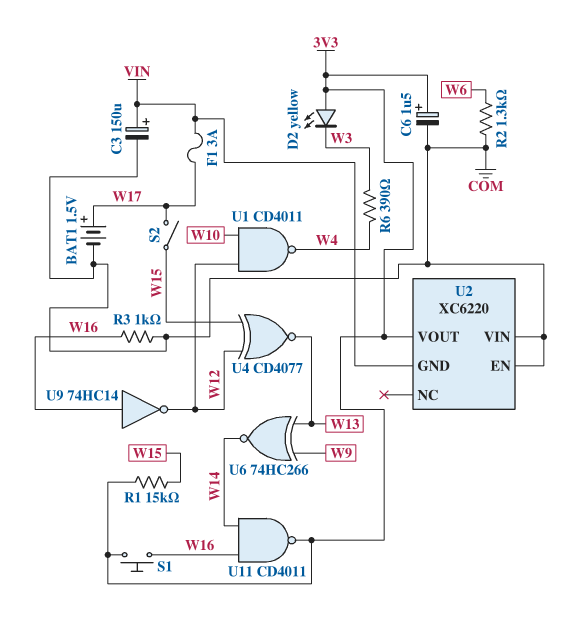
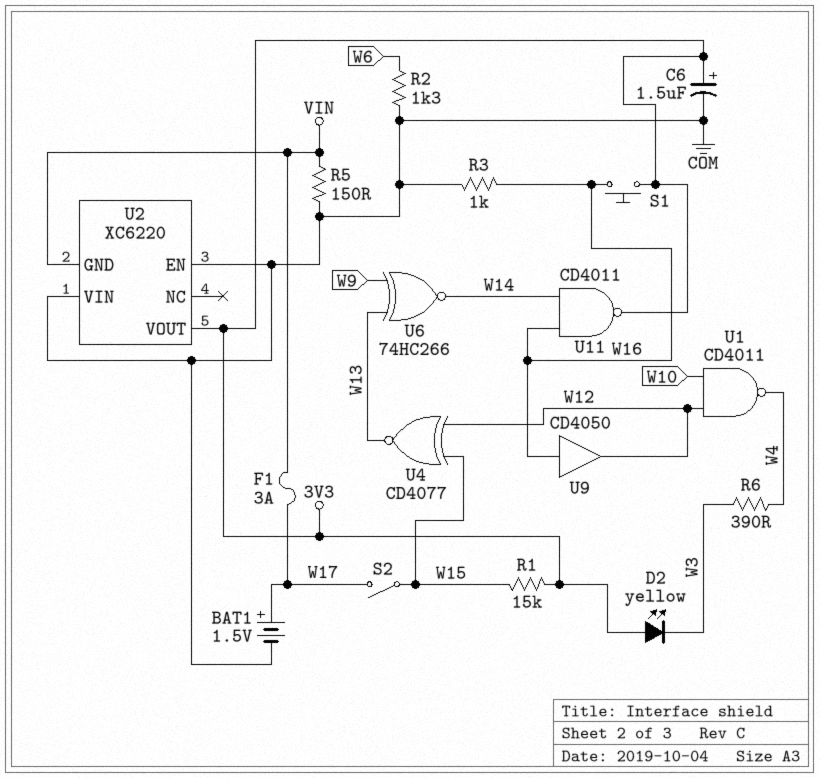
C3: 150uF (plus VIN, minus COM) -> none
R5: none -> 150 (COM, VIN)
U9: NOT 74HC14 (in W16, out W12) -> buffer CD4050 (in W16, out W12)

